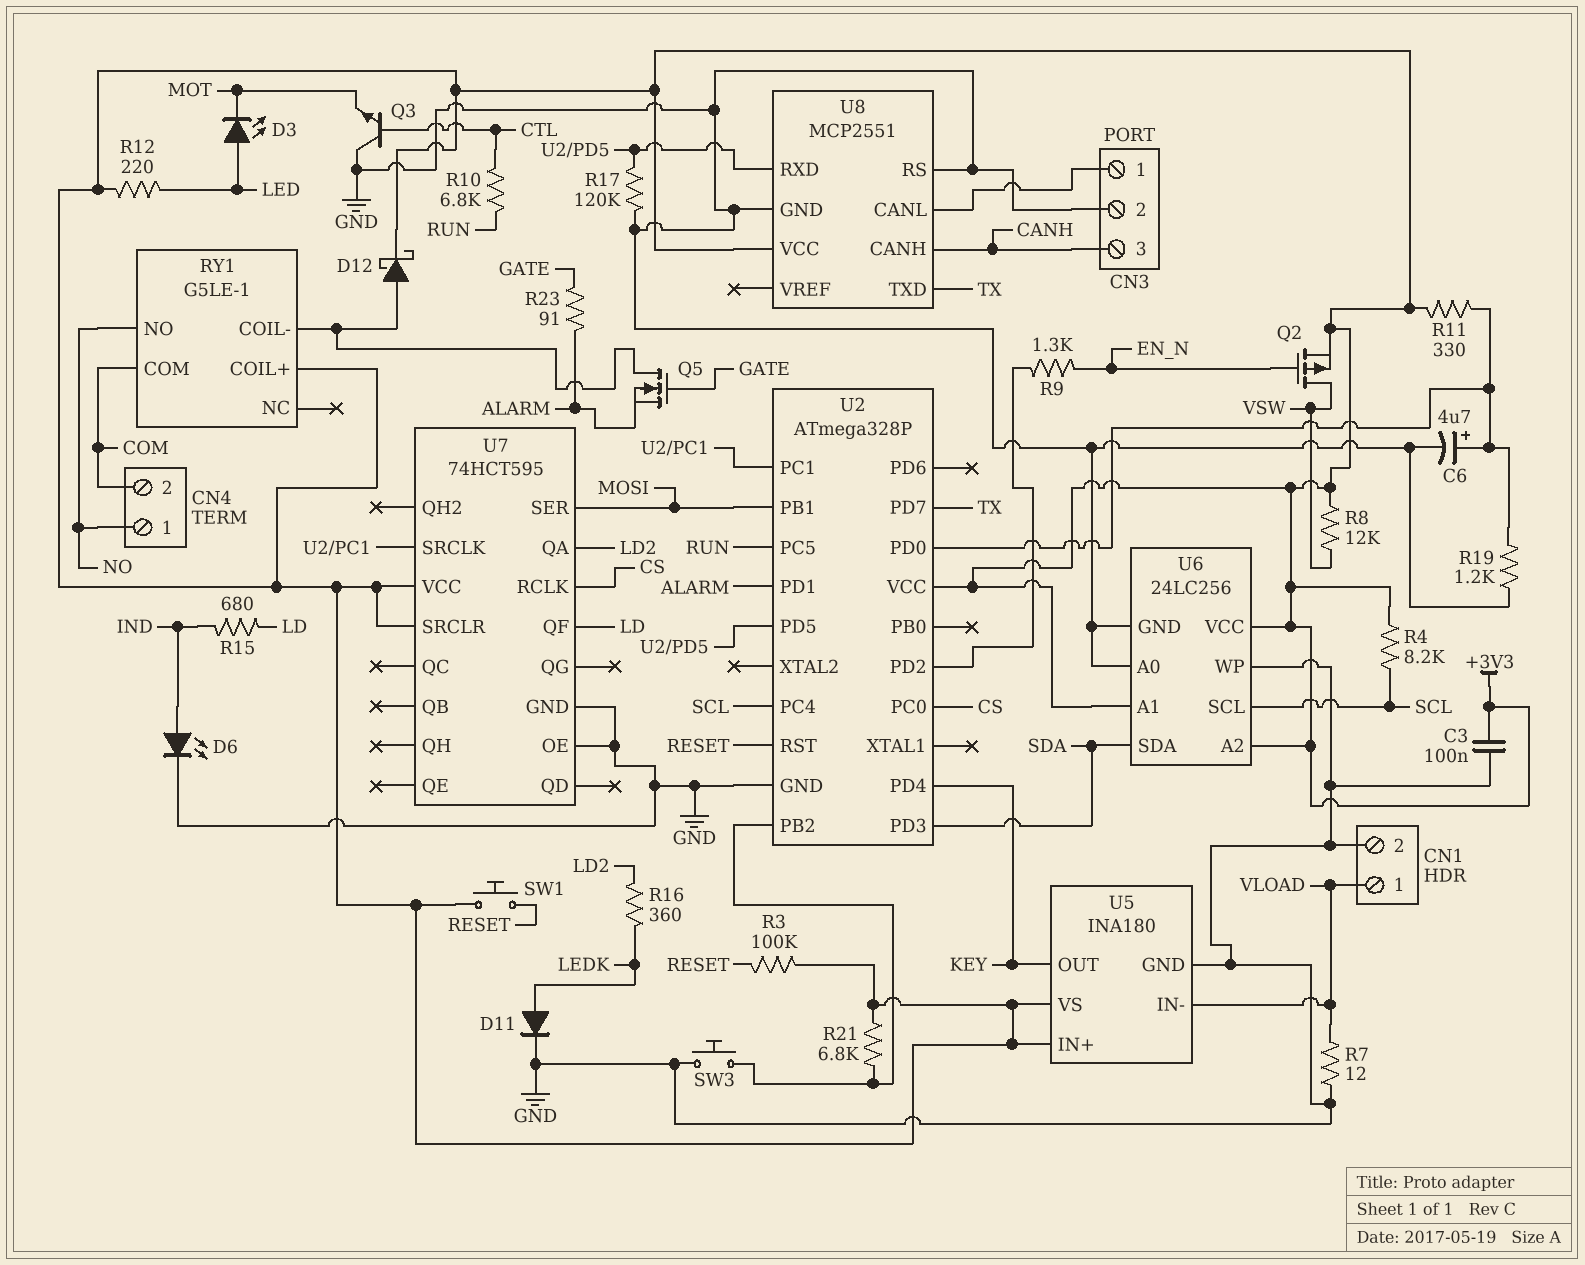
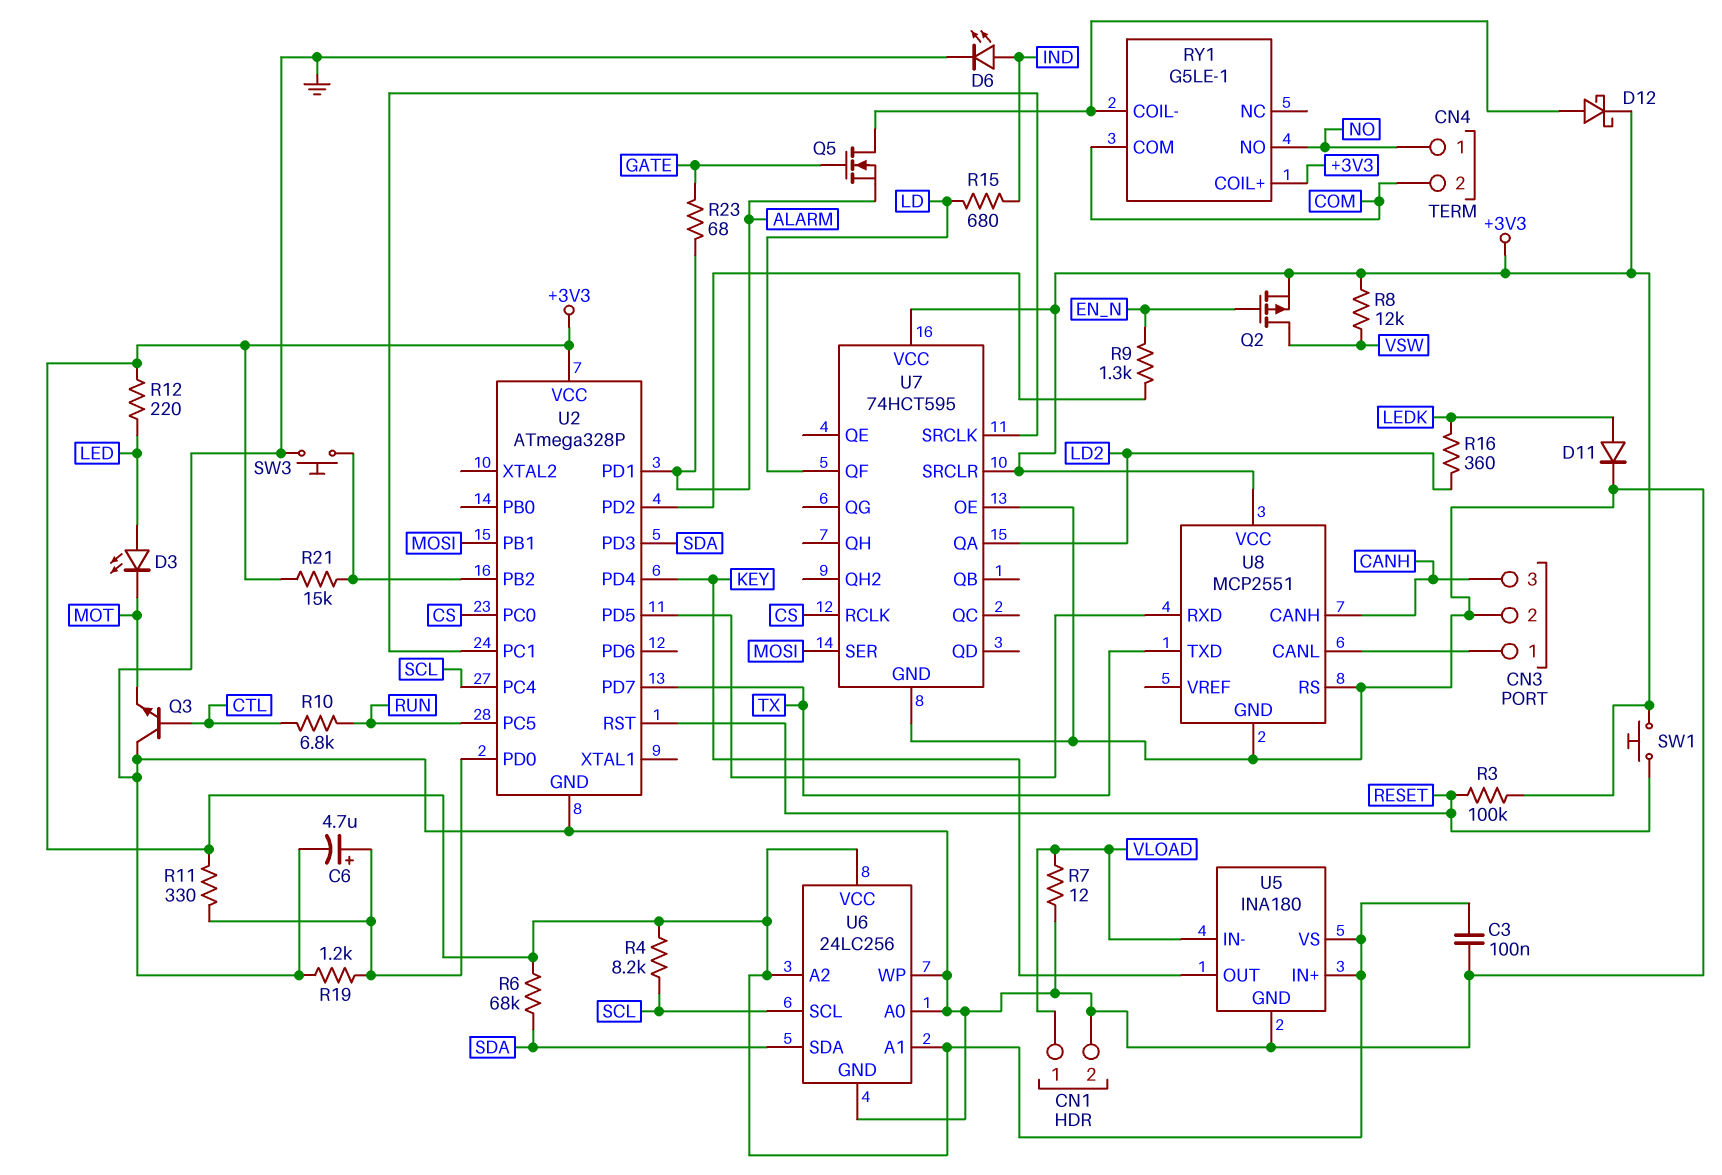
R6: none -> 68k (+3V3, SDA)
R17: 120k (GND, U2/PD5) -> none
R21: 6.8k (+3V3, U2/PB2) -> 15k (+3V3, U2/PB2)
R23: 91 (ALARM, GATE) -> 68 (ALARM, GATE)

